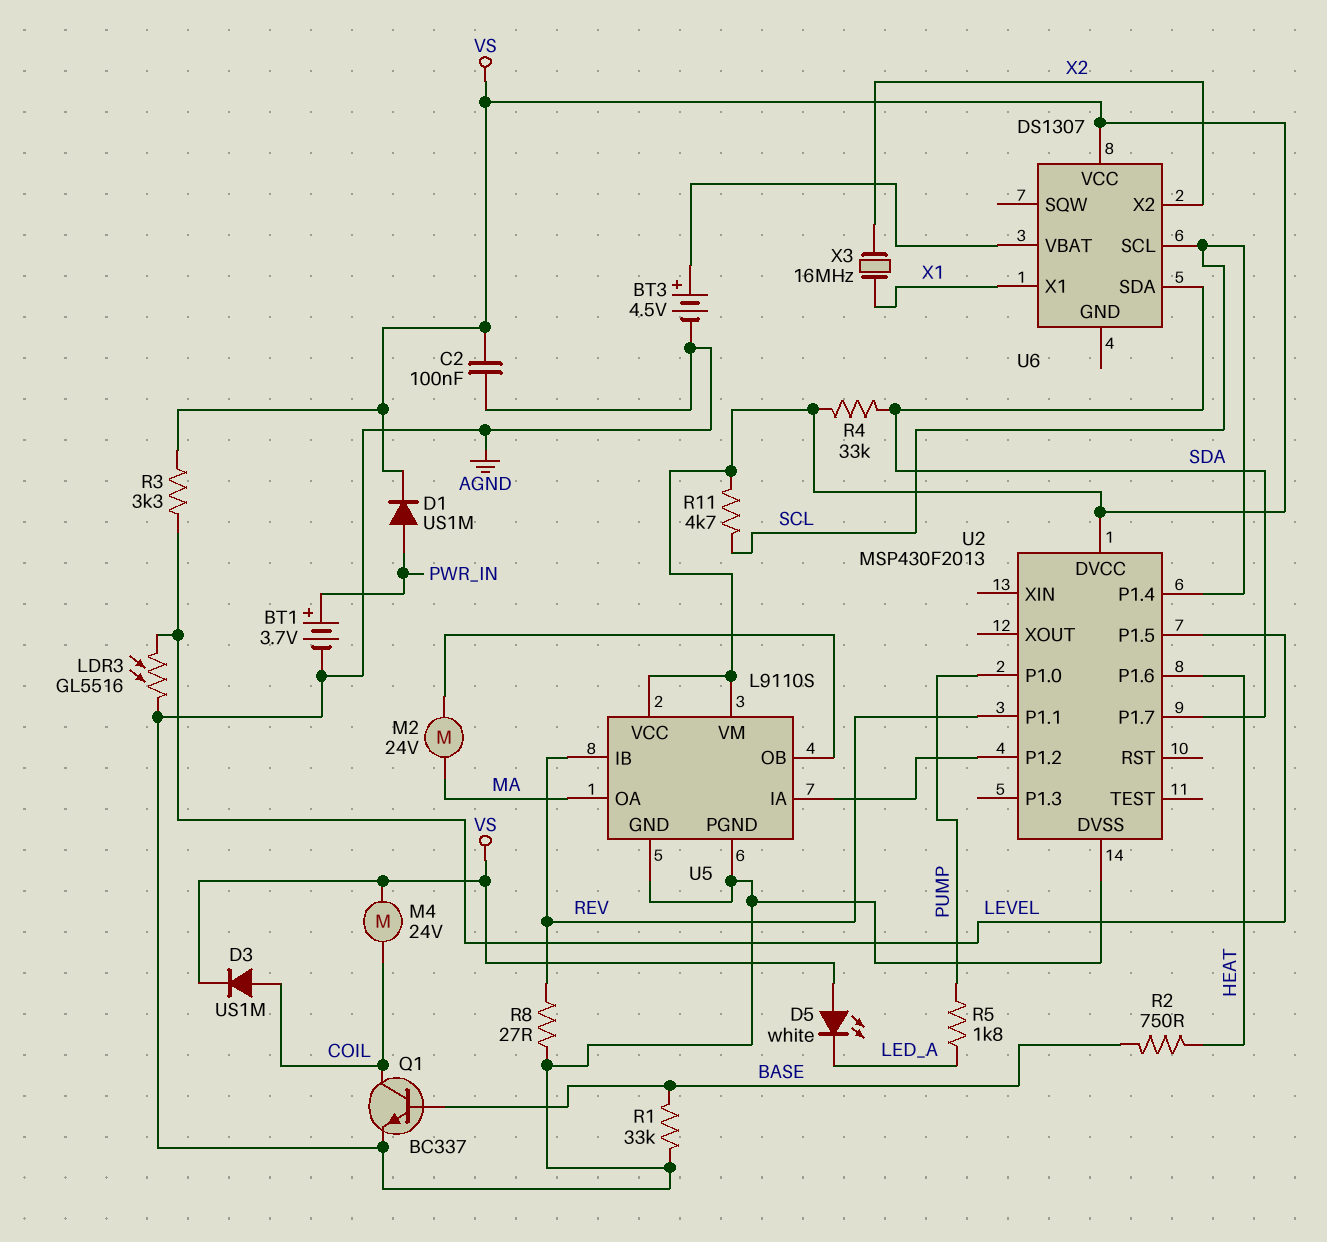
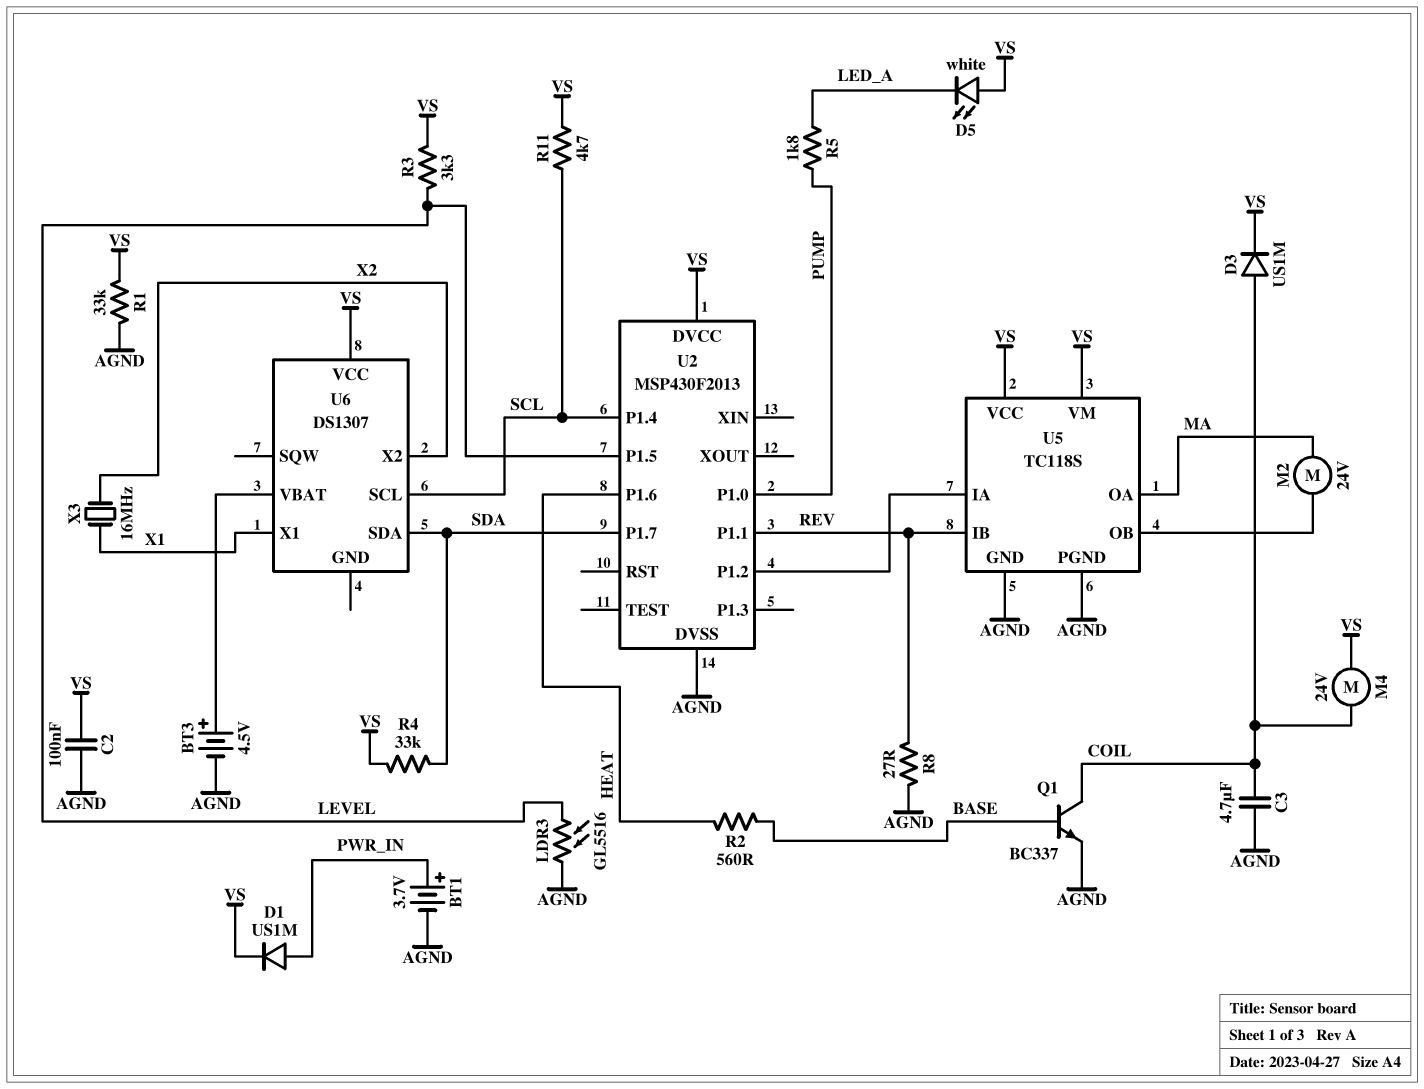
C3: none -> 4.7uF (AGND, COIL)
R1: 33k (AGND, BASE) -> 33k (AGND, VS)
R2: 750 (BASE, HEAT) -> 560 (BASE, HEAT)
U5: L9110S -> TC118S

